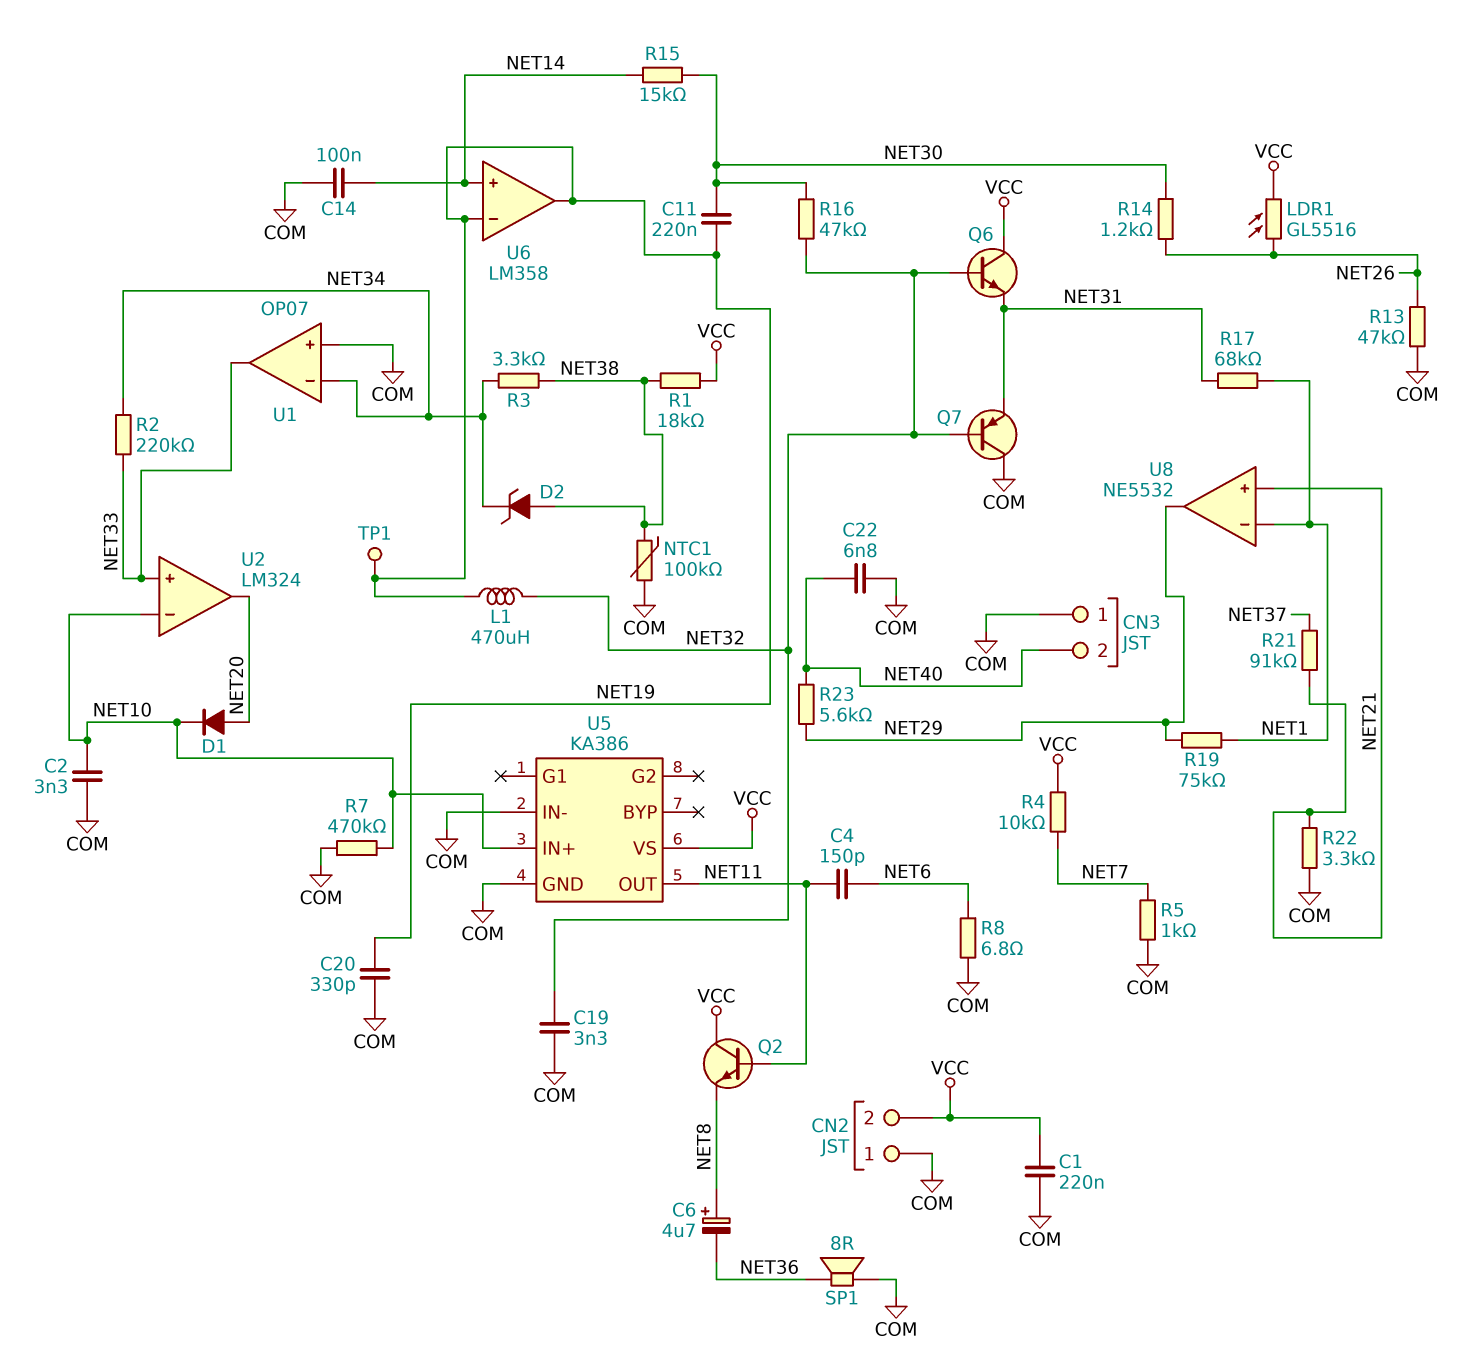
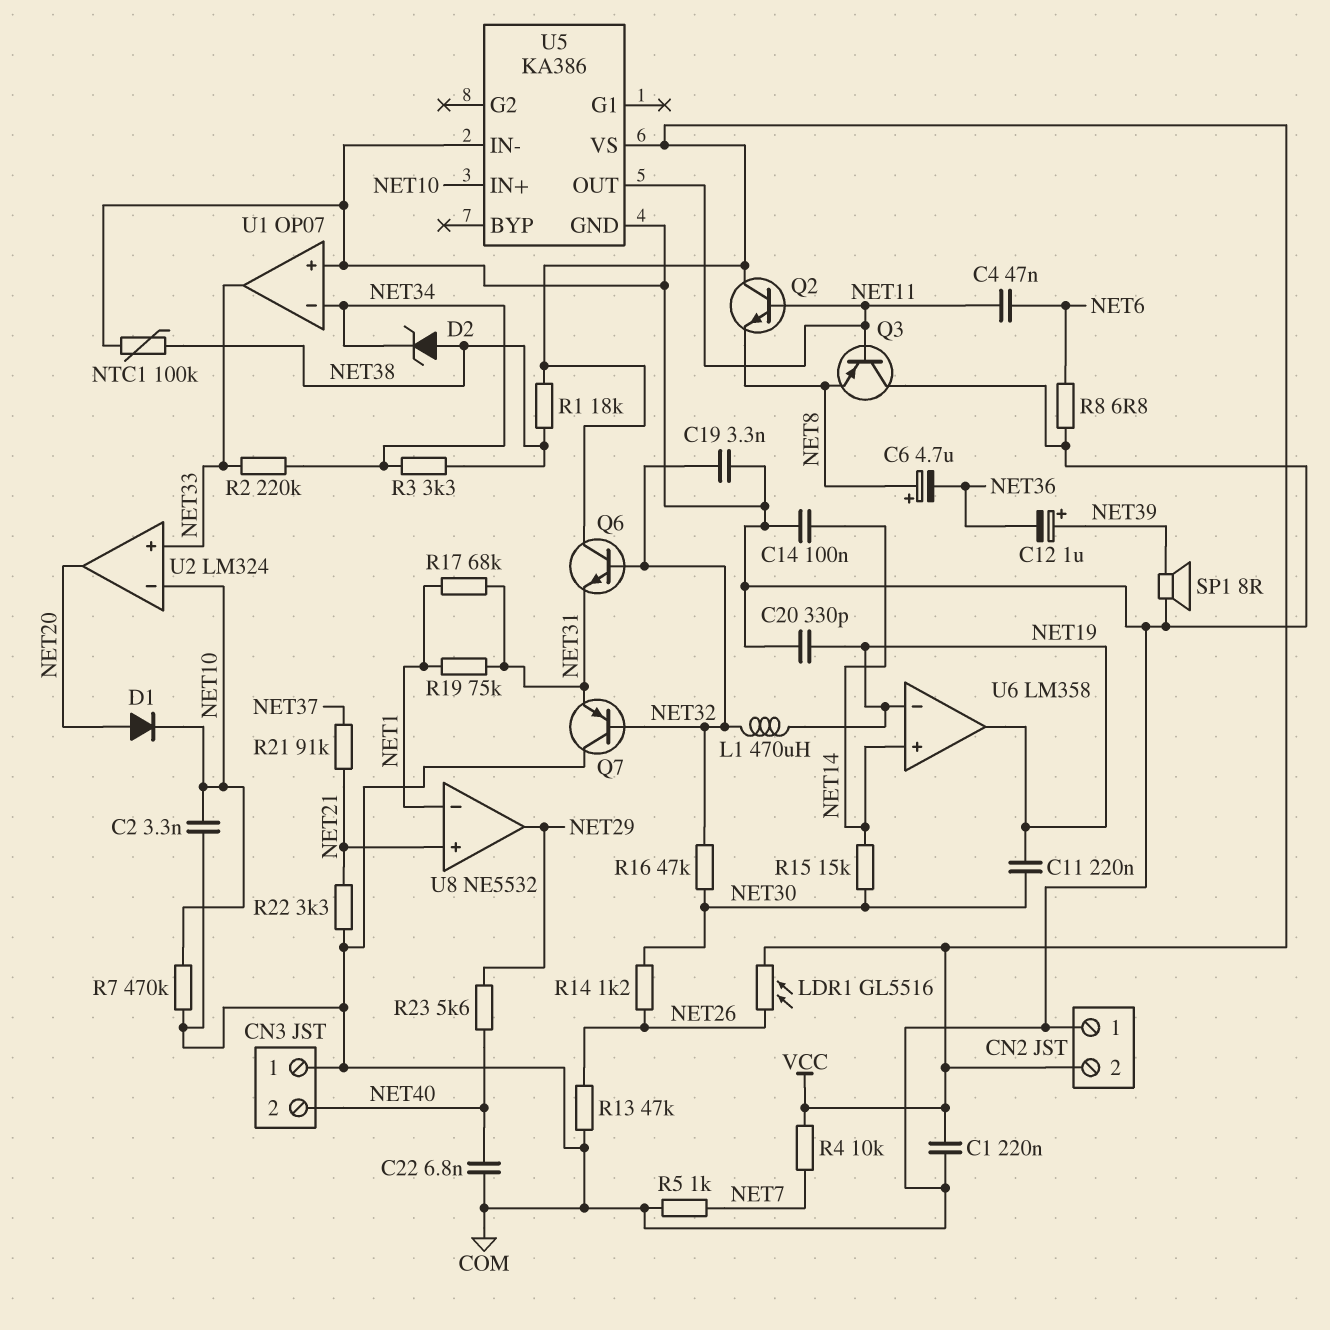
C4: 150pF (NET6, NET11) -> 47nF (NET6, NET11)
C12: none -> 1uF (plus NET39, minus NET36)
Q3: none -> PNP (B NET11, C COM, E NET8)
R19: 75k (NET1, NET29) -> 75k (NET1, NET31)
SP1: speaker 8R (COM, NET36) -> speaker 8R (COM, NET39)
TP1: test point (NET19) -> none

